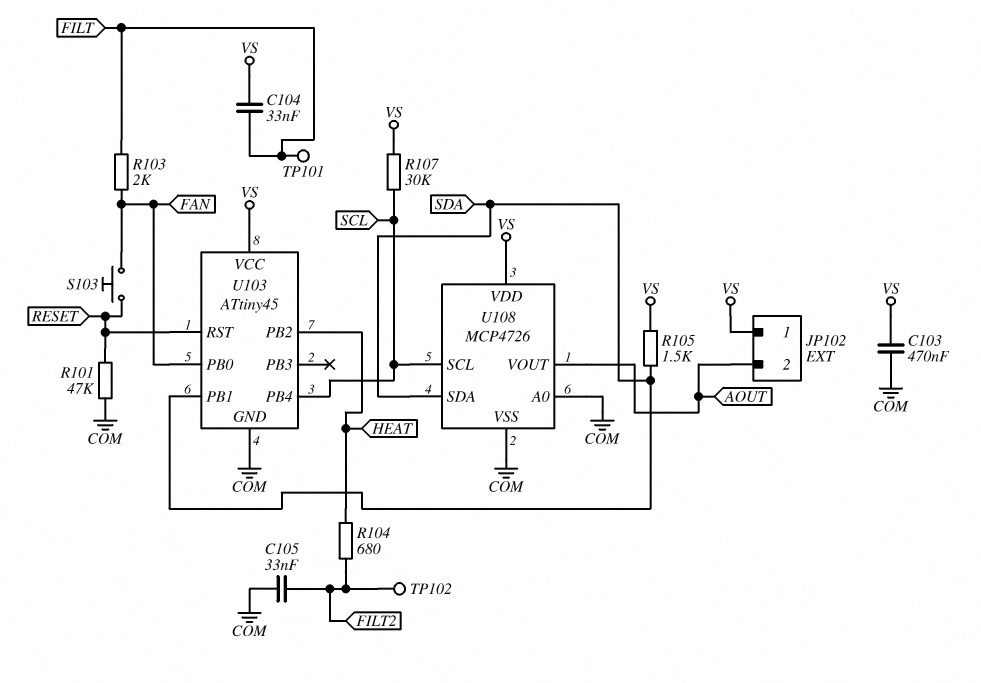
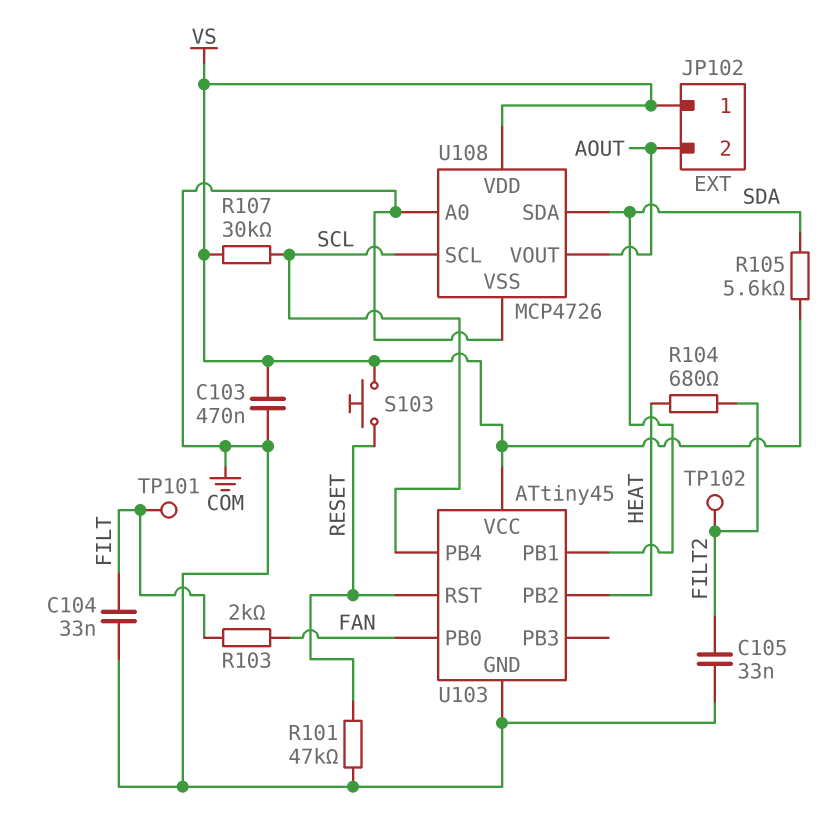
C104: 33nF (FILT, VS) -> 33nF (COM, FILT)
R105: 1.5k (SDA, VS) -> 5.6k (SDA, VS)
S103: button (FAN, RESET) -> button (RESET, VS)

